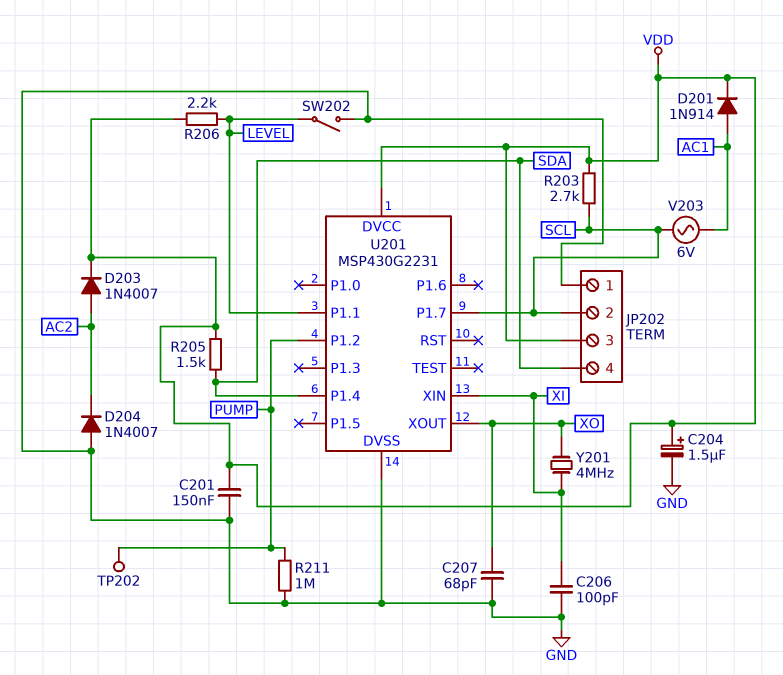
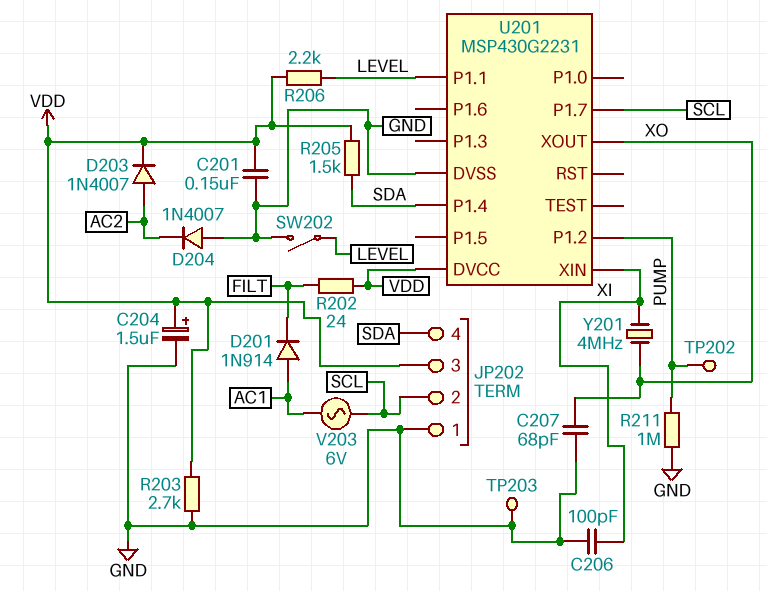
D201: diode 1N914 (A AC1, K VDD) -> diode 1N914 (A AC1, K FILT)
R202: none -> 24 (FILT, VDD)
R203: 2.7k (SCL, VDD) -> 2.7k (GND, VDD)
TP203: none -> test point (GND)

